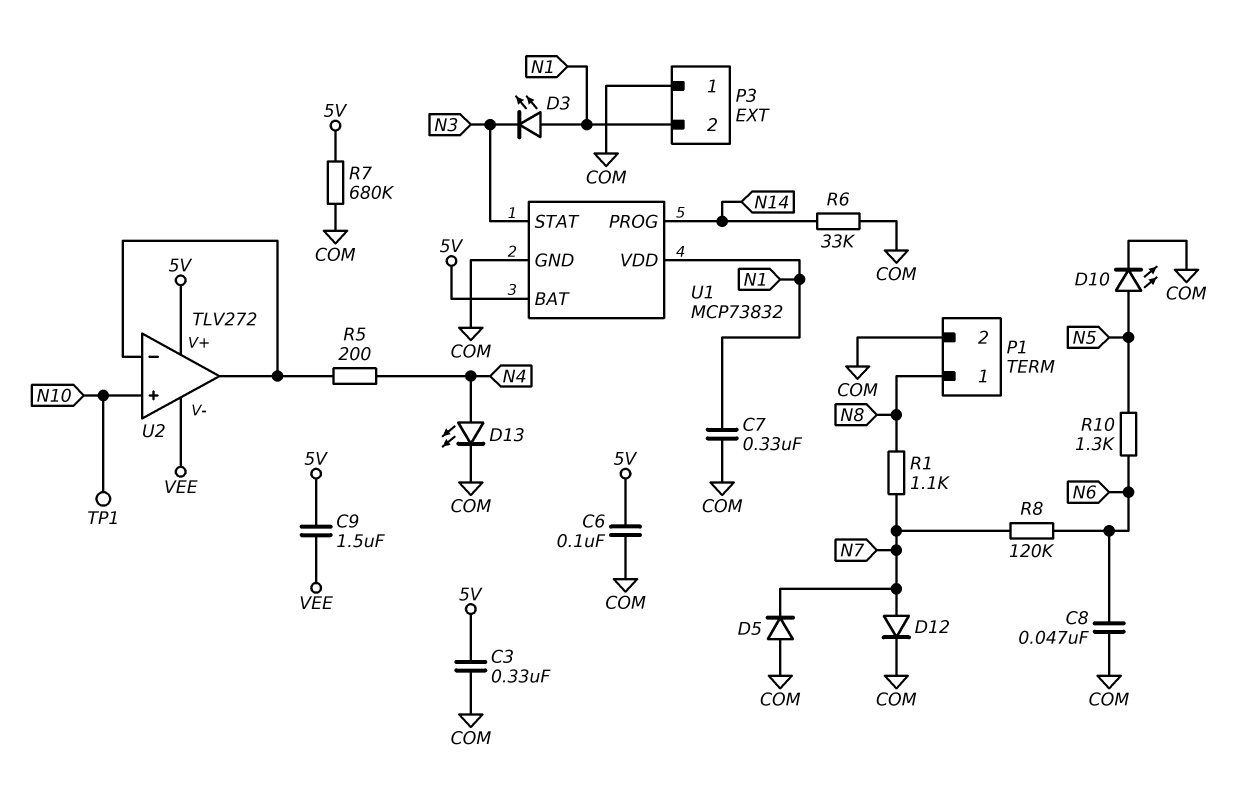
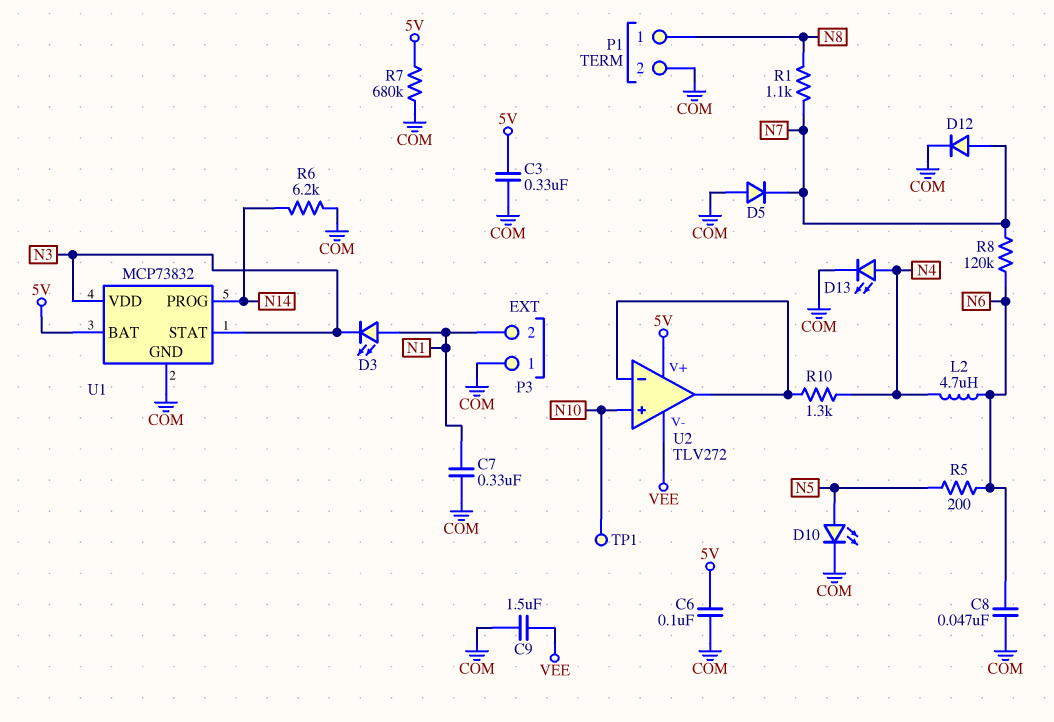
C9: 1.5uF (5V, VEE) -> 1.5uF (COM, VEE)
L2: none -> 4.7uH (N4, N6)
R5: 200 (N4, U2/in-) -> 200 (N5, N6)
R6: 33k (COM, N14) -> 6.2k (COM, N14)
R10: 1.3k (N5, N6) -> 1.3k (N4, U2/in-)
U1 pin VDD: N1 -> N3

